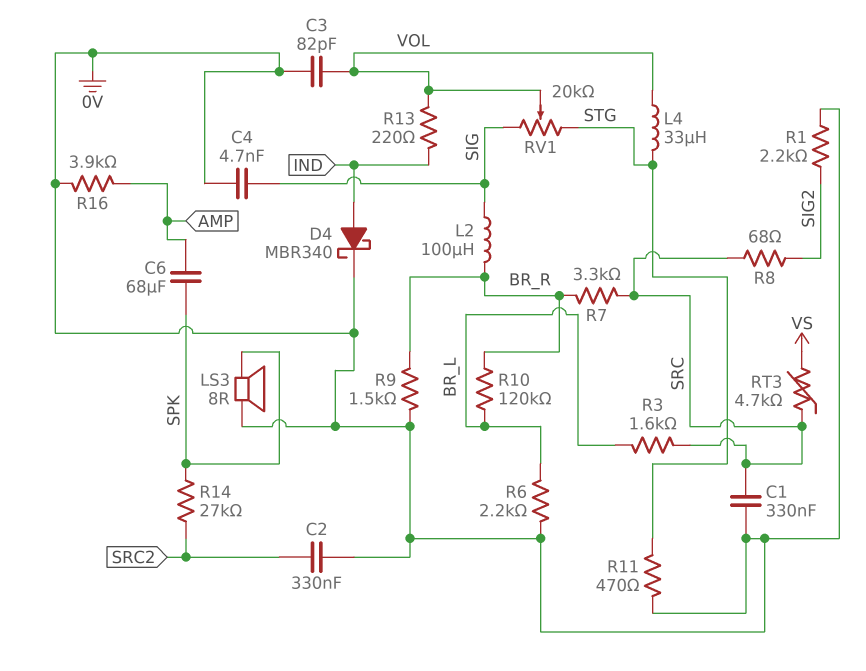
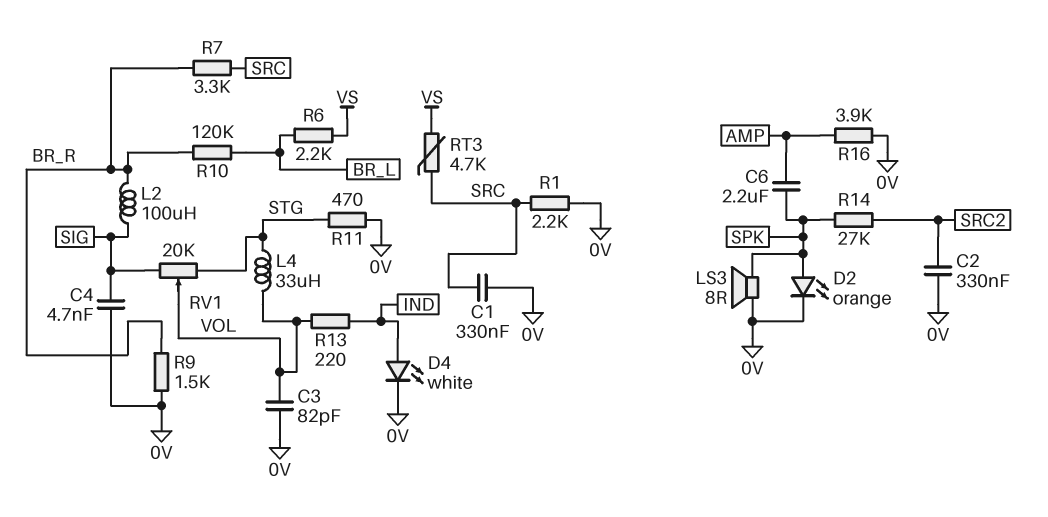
C6: 68uF (AMP, SPK) -> 2.2uF (AMP, SPK)
D2: none -> LED orange (A SPK, K 0V)
D4: schottky MBR340 (A IND, K 0V) -> LED white (A IND, K 0V)
R1: 2.2k (0V, SIG2) -> 2.2k (0V, SRC)
R3: 1.6k (BR_L, SRC) -> none
R6: 2.2k (0V, BR_L) -> 2.2k (BR_L, VS)
R8: 68 (SIG2, SRC) -> none

